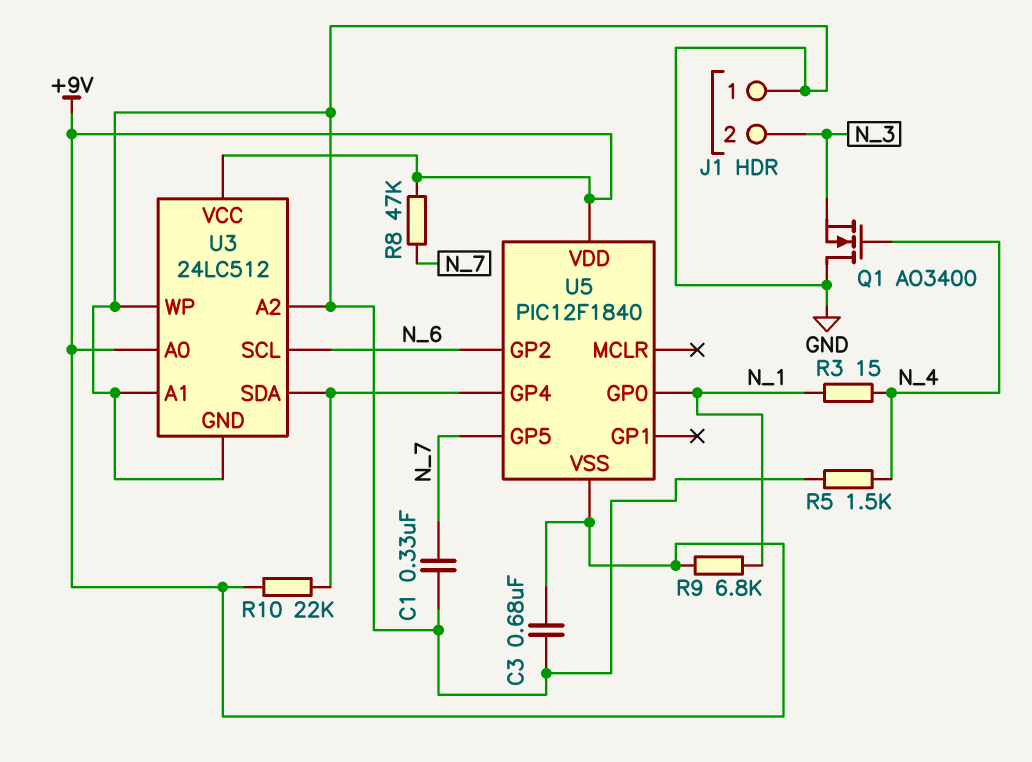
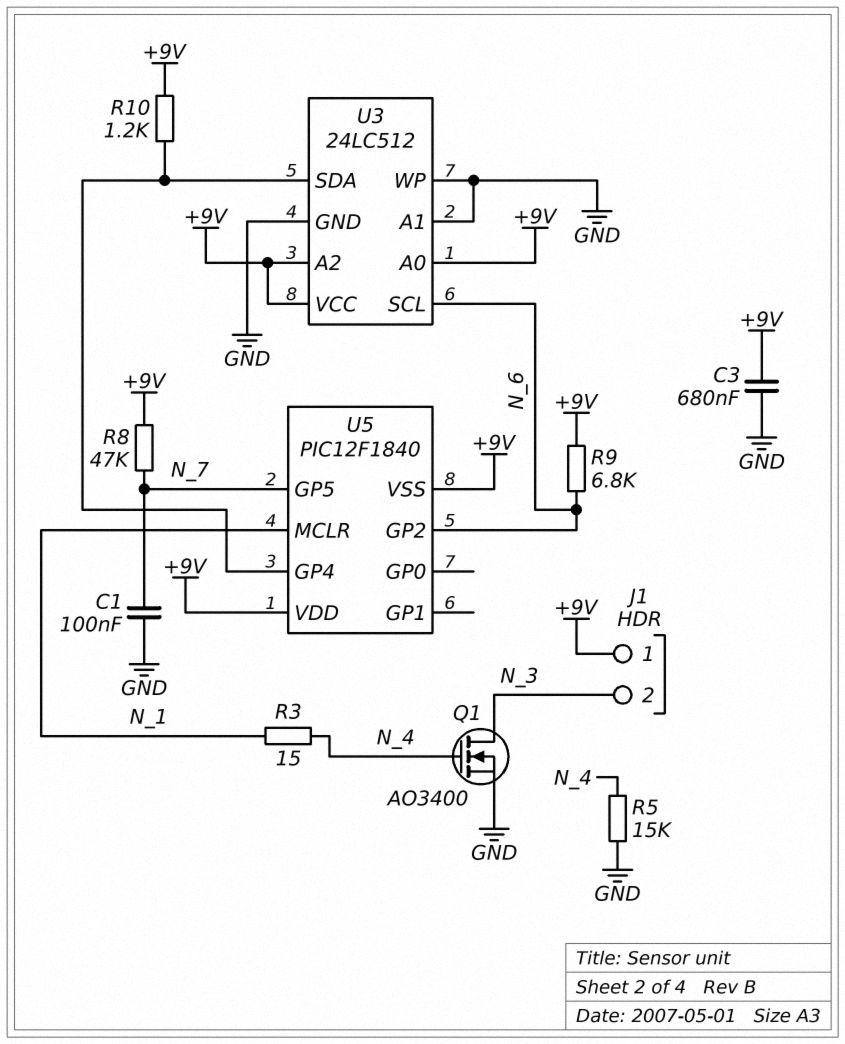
C1: 330nF (GND, N_7) -> 100nF (GND, N_7)
J1 pin 1: GND -> +9V
Q1: NMOS AO3400 (G N_4, D GND, S N_3) -> NMOS AO3400 (G N_4, D N_3, S GND)
R5: 1.5k (GND, N_4) -> 15k (GND, N_4)
R9: 6.8k (+9V, N_1) -> 6.8k (+9V, N_6)
R10: 22k (+9V, U3/SDA) -> 1.2k (+9V, U3/SDA)
U3 pin A2: GND -> +9V
U5 pin GP0: N_1 -> none
U5 pin MCLR: none -> N_1

